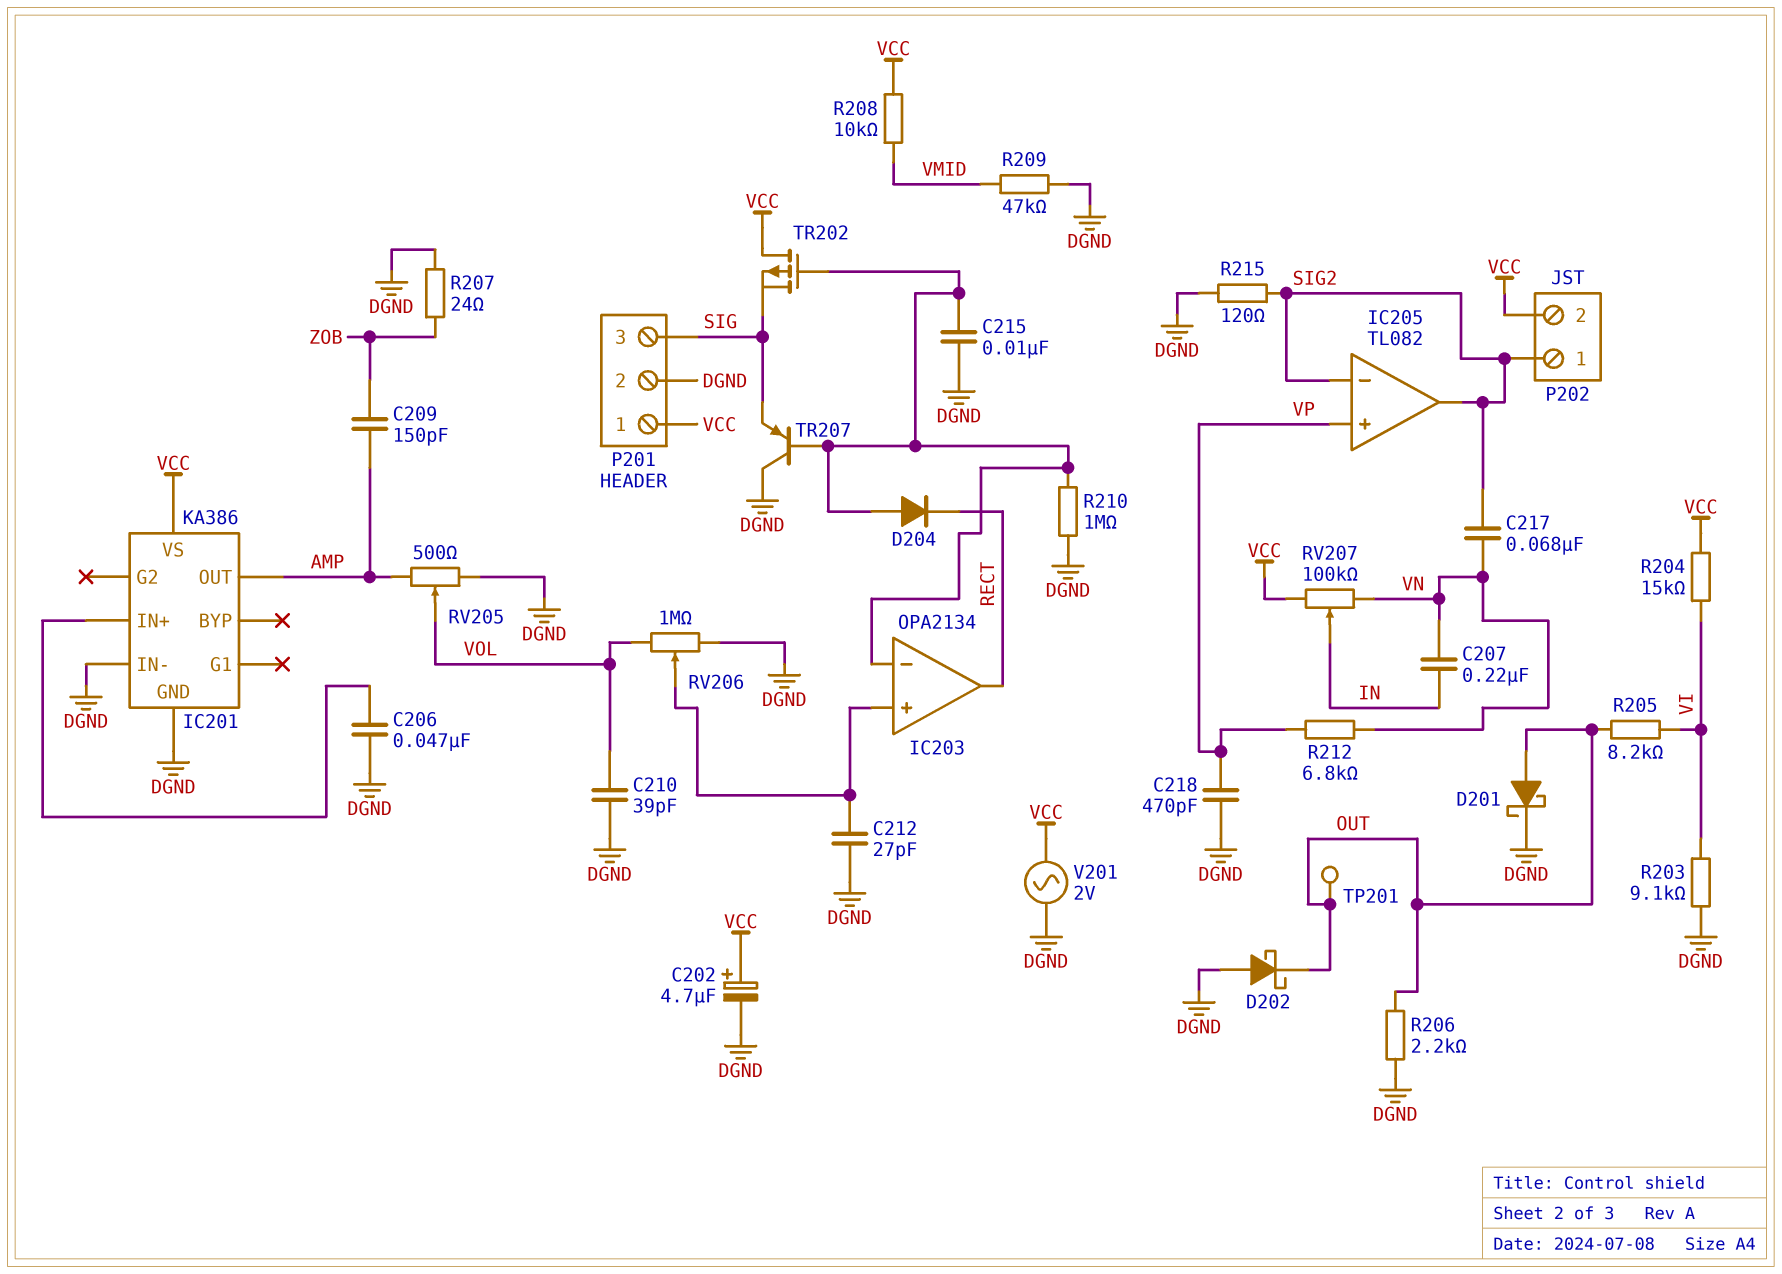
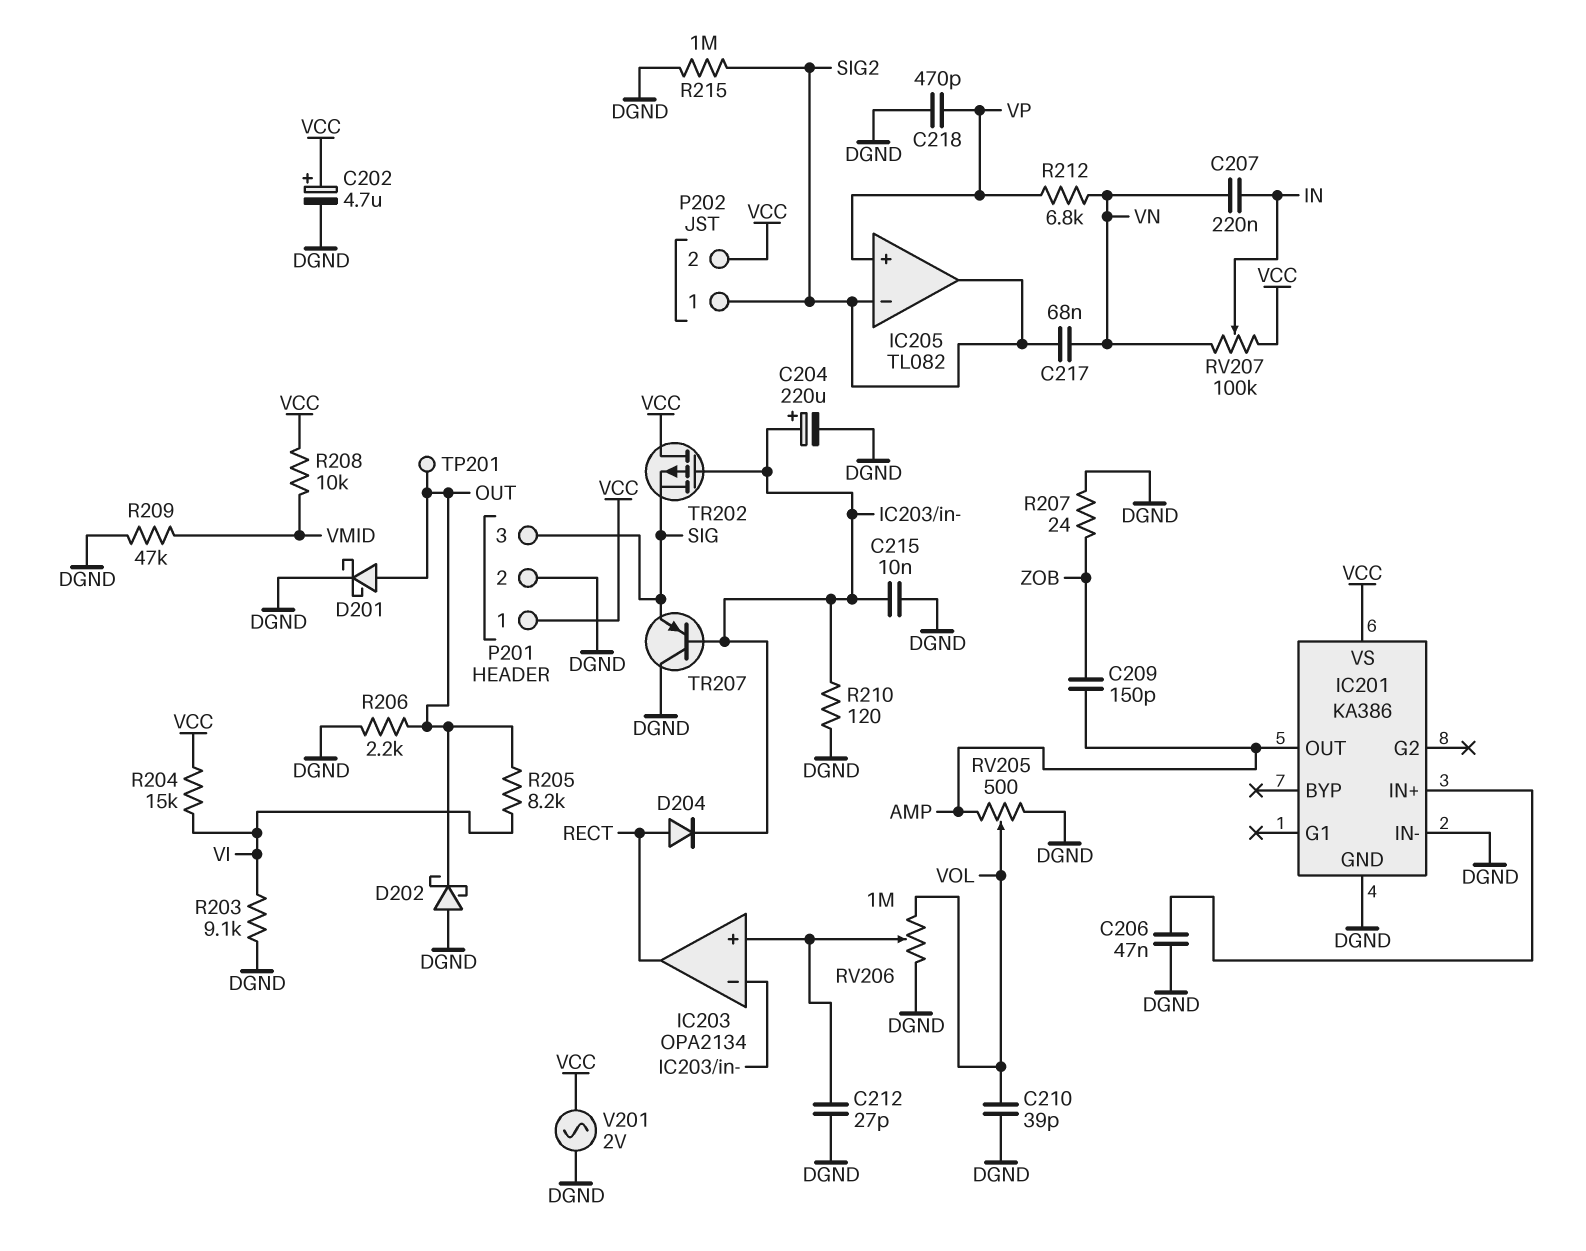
C204: none -> 220uF (plus IC203/in-, minus DGND)
D204: diode (A IC203/in-, K RECT) -> diode (A RECT, K IC203/in-)
R210: 1M (DGND, IC203/in-) -> 120 (DGND, IC203/in-)
R215: 120 (DGND, SIG2) -> 1M (DGND, SIG2)

